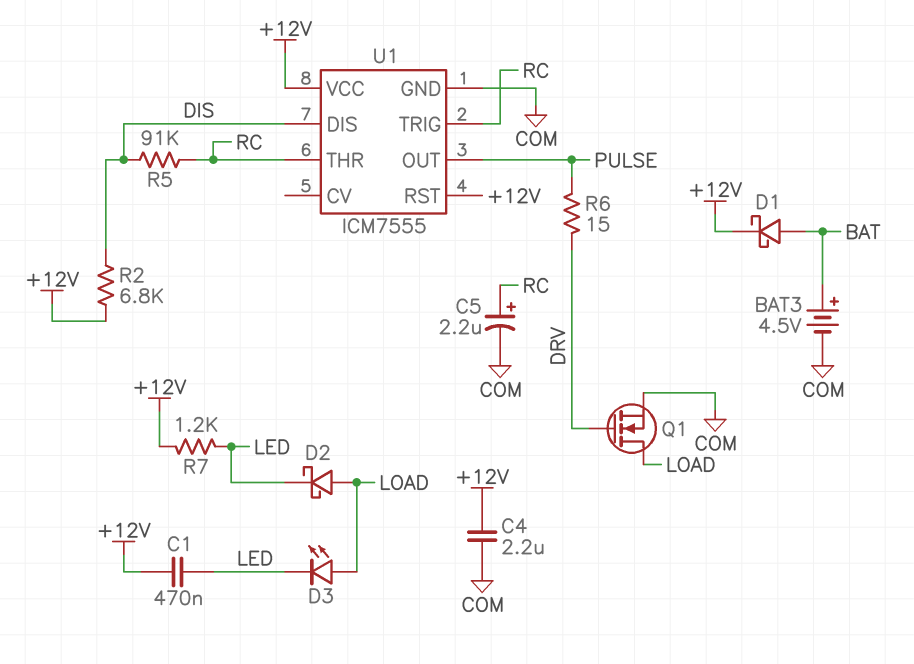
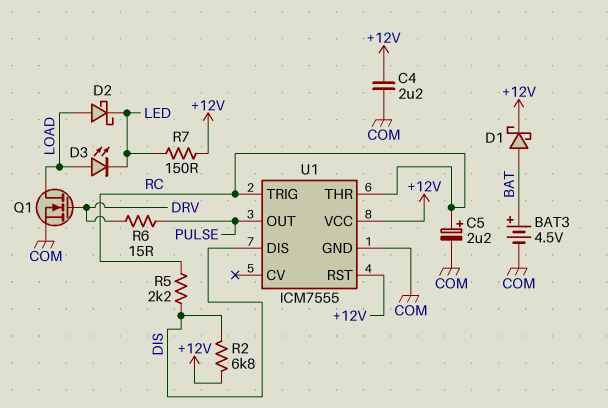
C1: 470nF (+12V, LED) -> none
R5: 91k (DIS, RC) -> 2.2k (DIS, RC)
R7: 1.2k (+12V, LED) -> 150 (+12V, LED)

